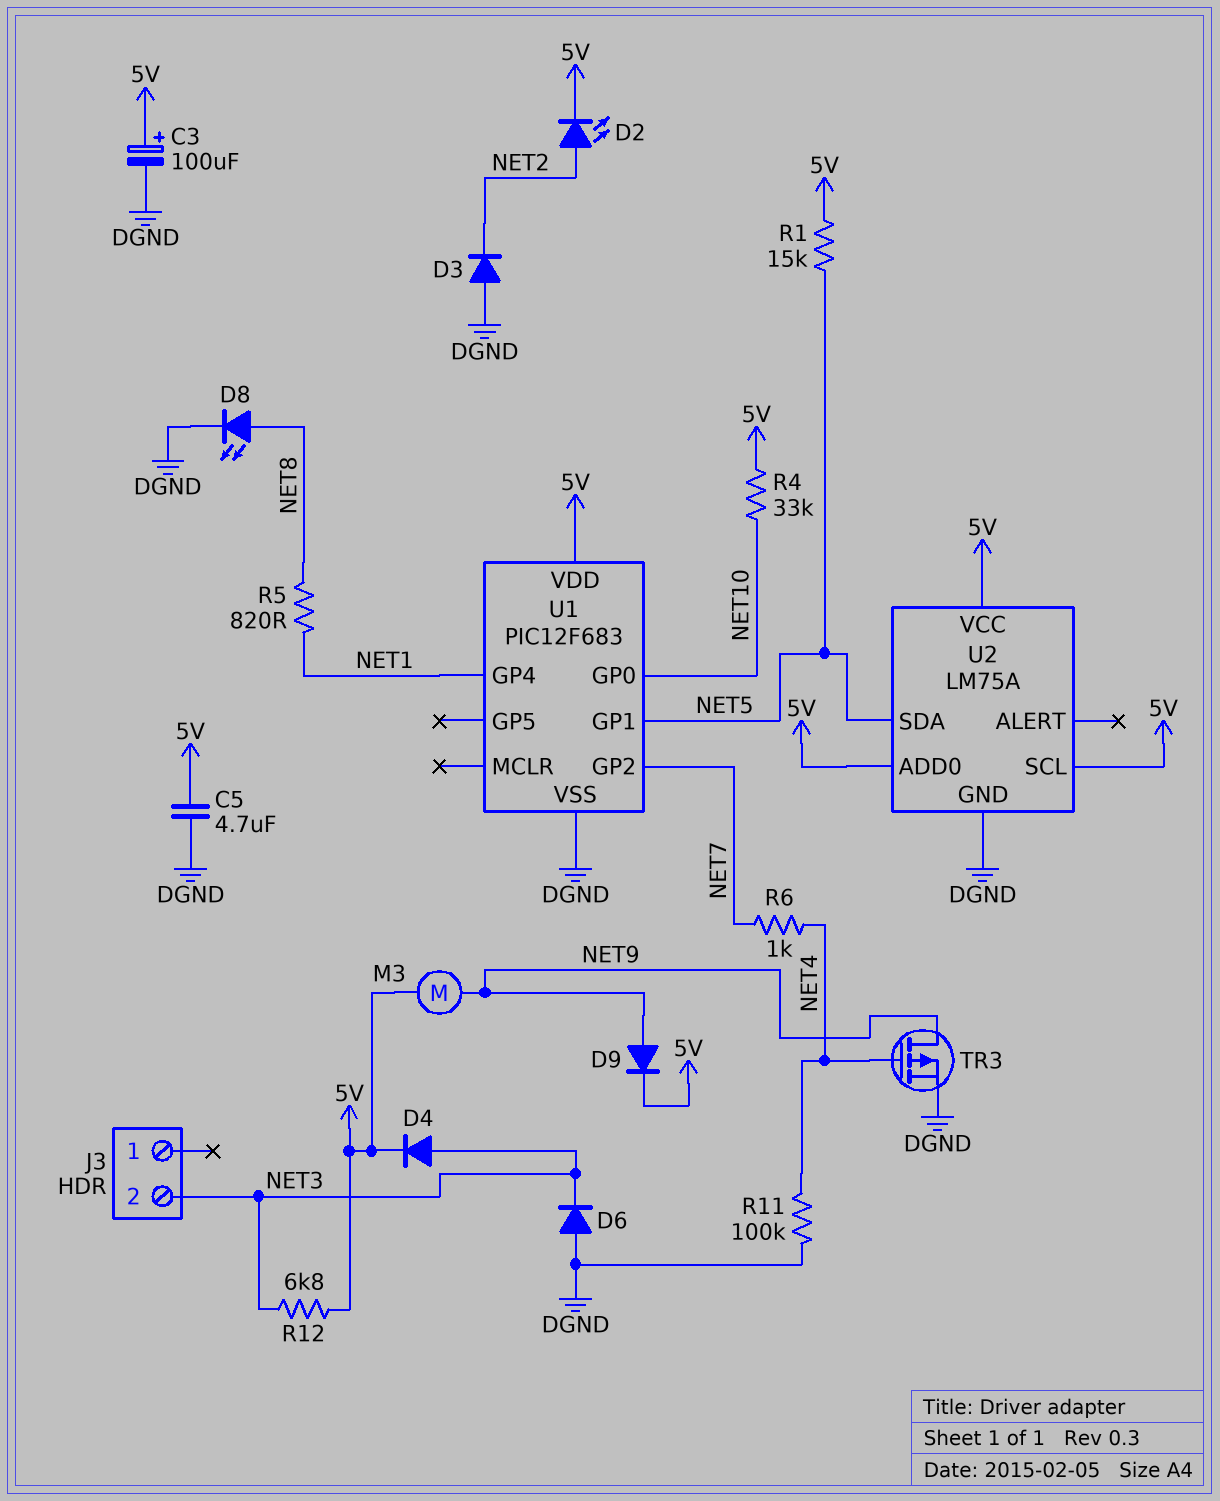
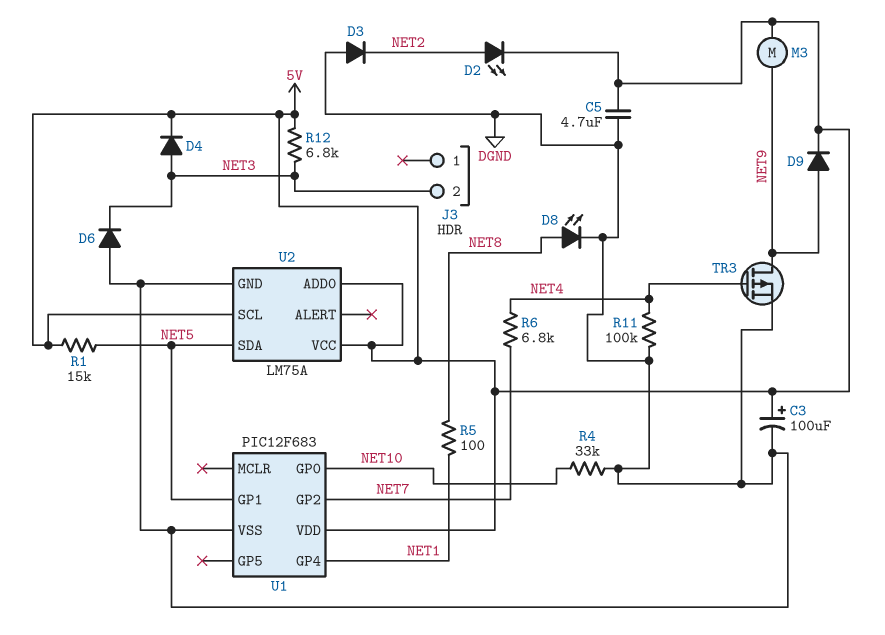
R4: 33k (5V, NET10) -> 33k (DGND, NET10)
R5: 820 (NET1, NET8) -> 100 (NET1, NET8)
R6: 1k (NET4, NET7) -> 6.8k (NET4, NET7)

